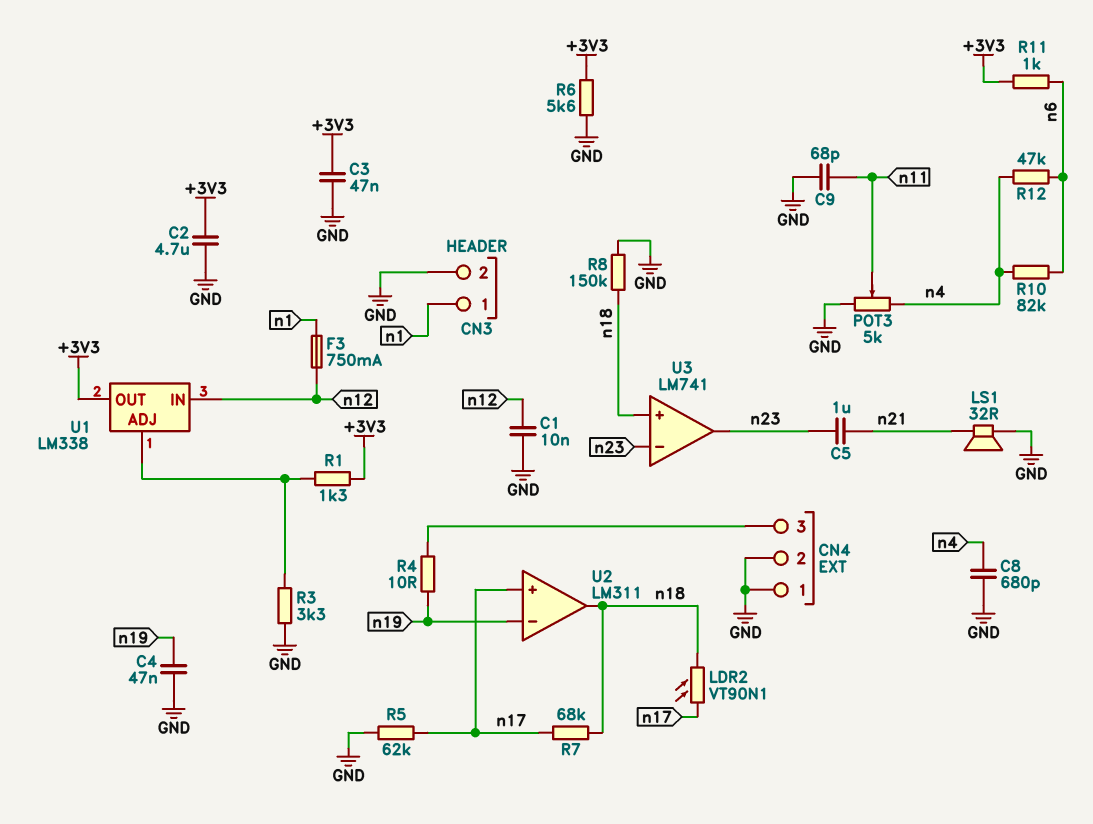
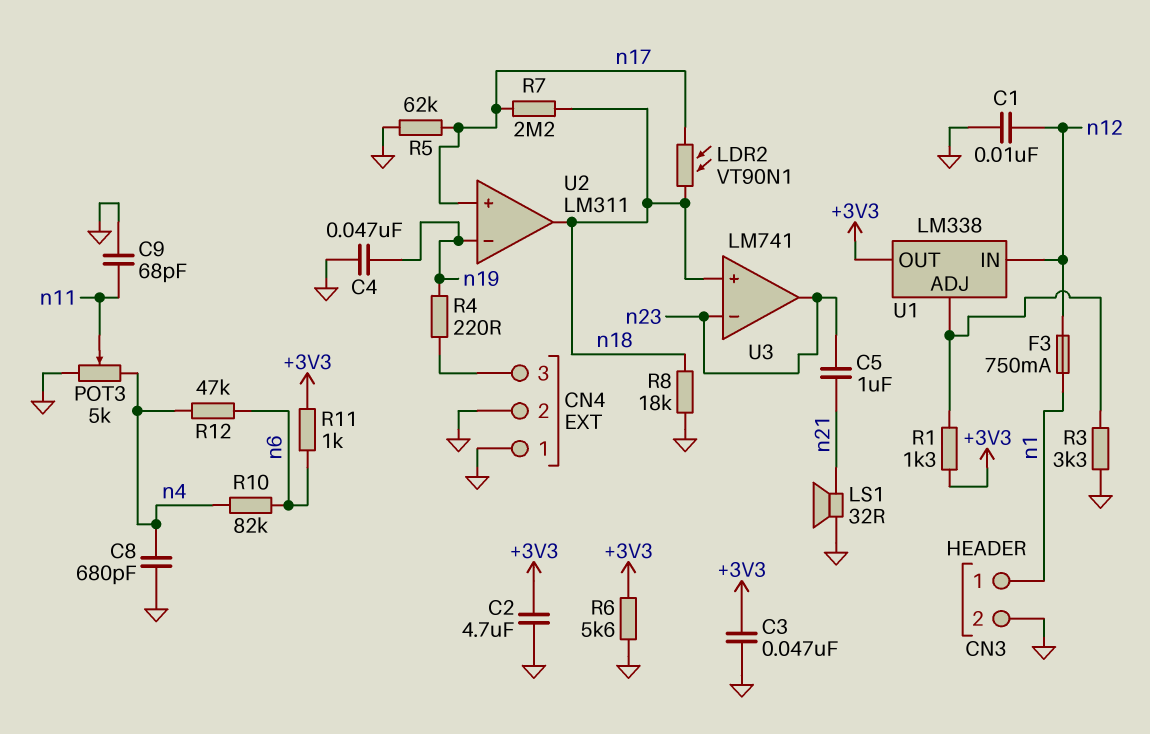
R4: 10 (CN4/3, n19) -> 220 (CN4/3, n19)
R7: 68k (n17, n18) -> 2.2M (n17, n18)
R8: 150k (GND, n18) -> 18k (GND, n18)

